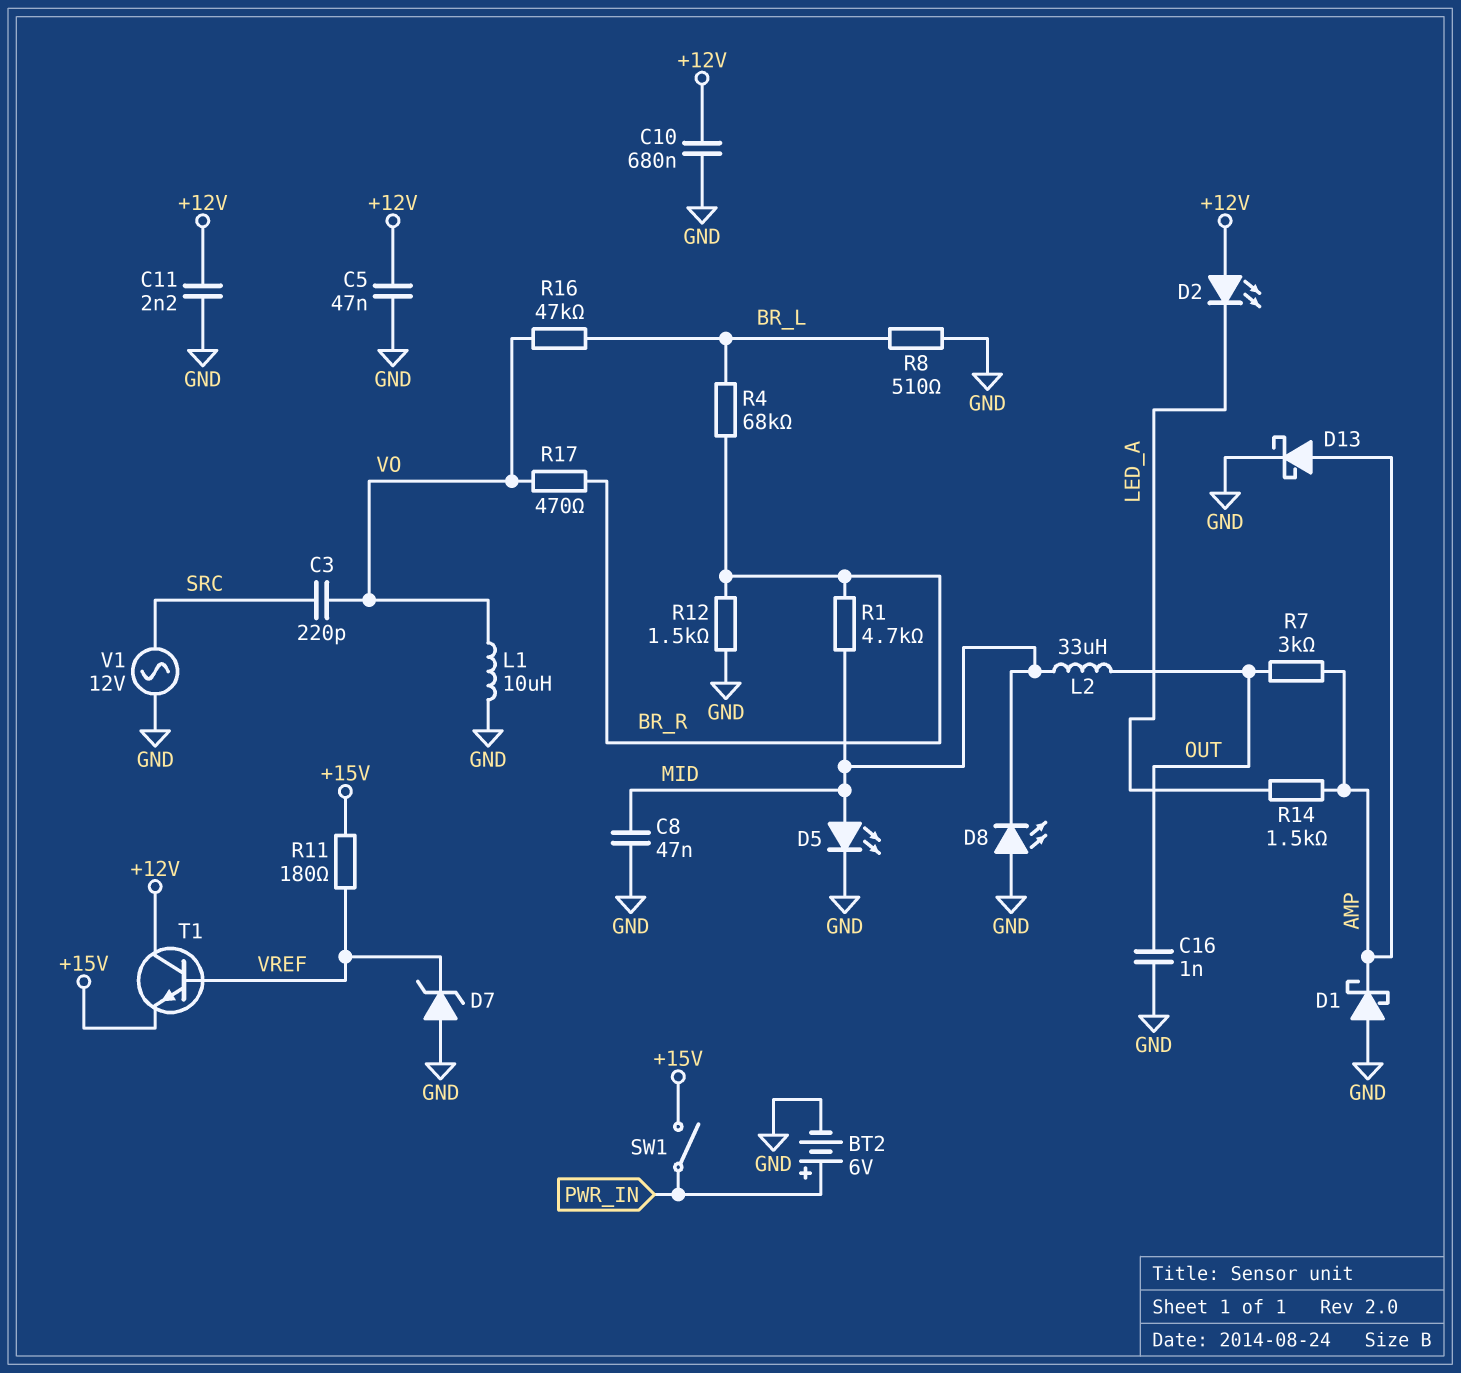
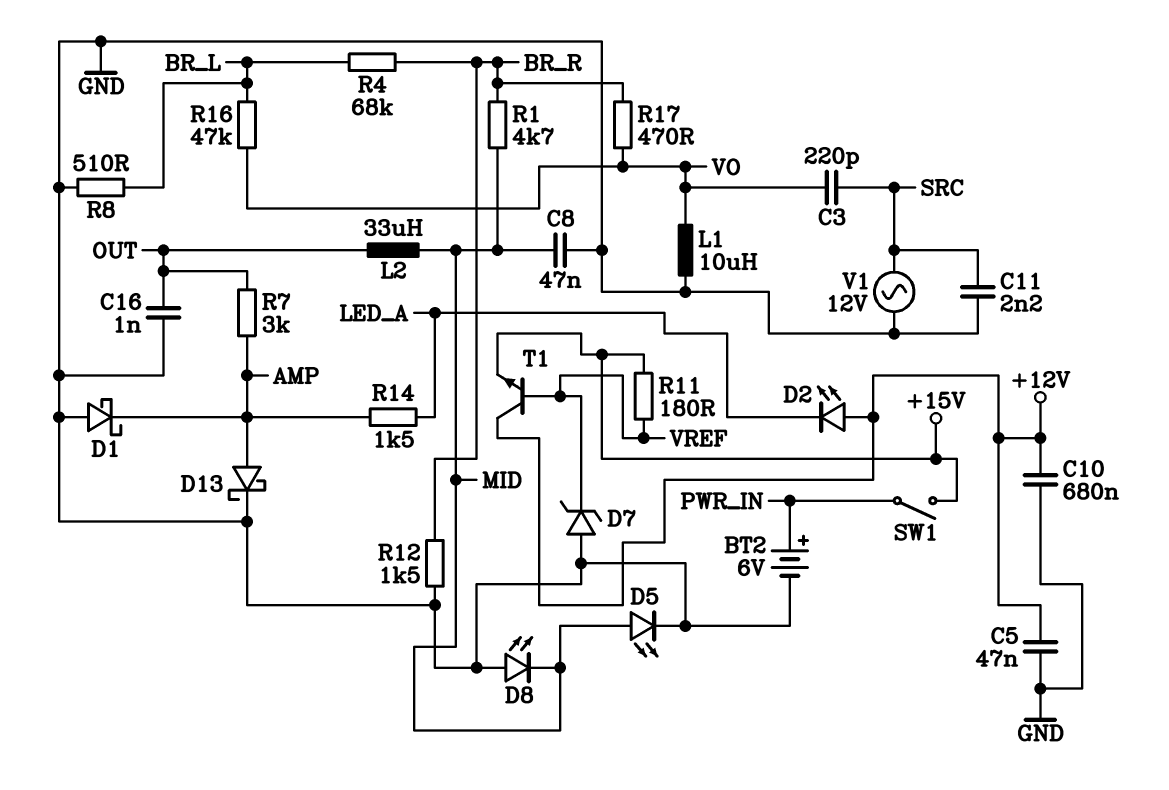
C11: 2.2nF (+12V, GND) -> 2.2nF (GND, SRC)

